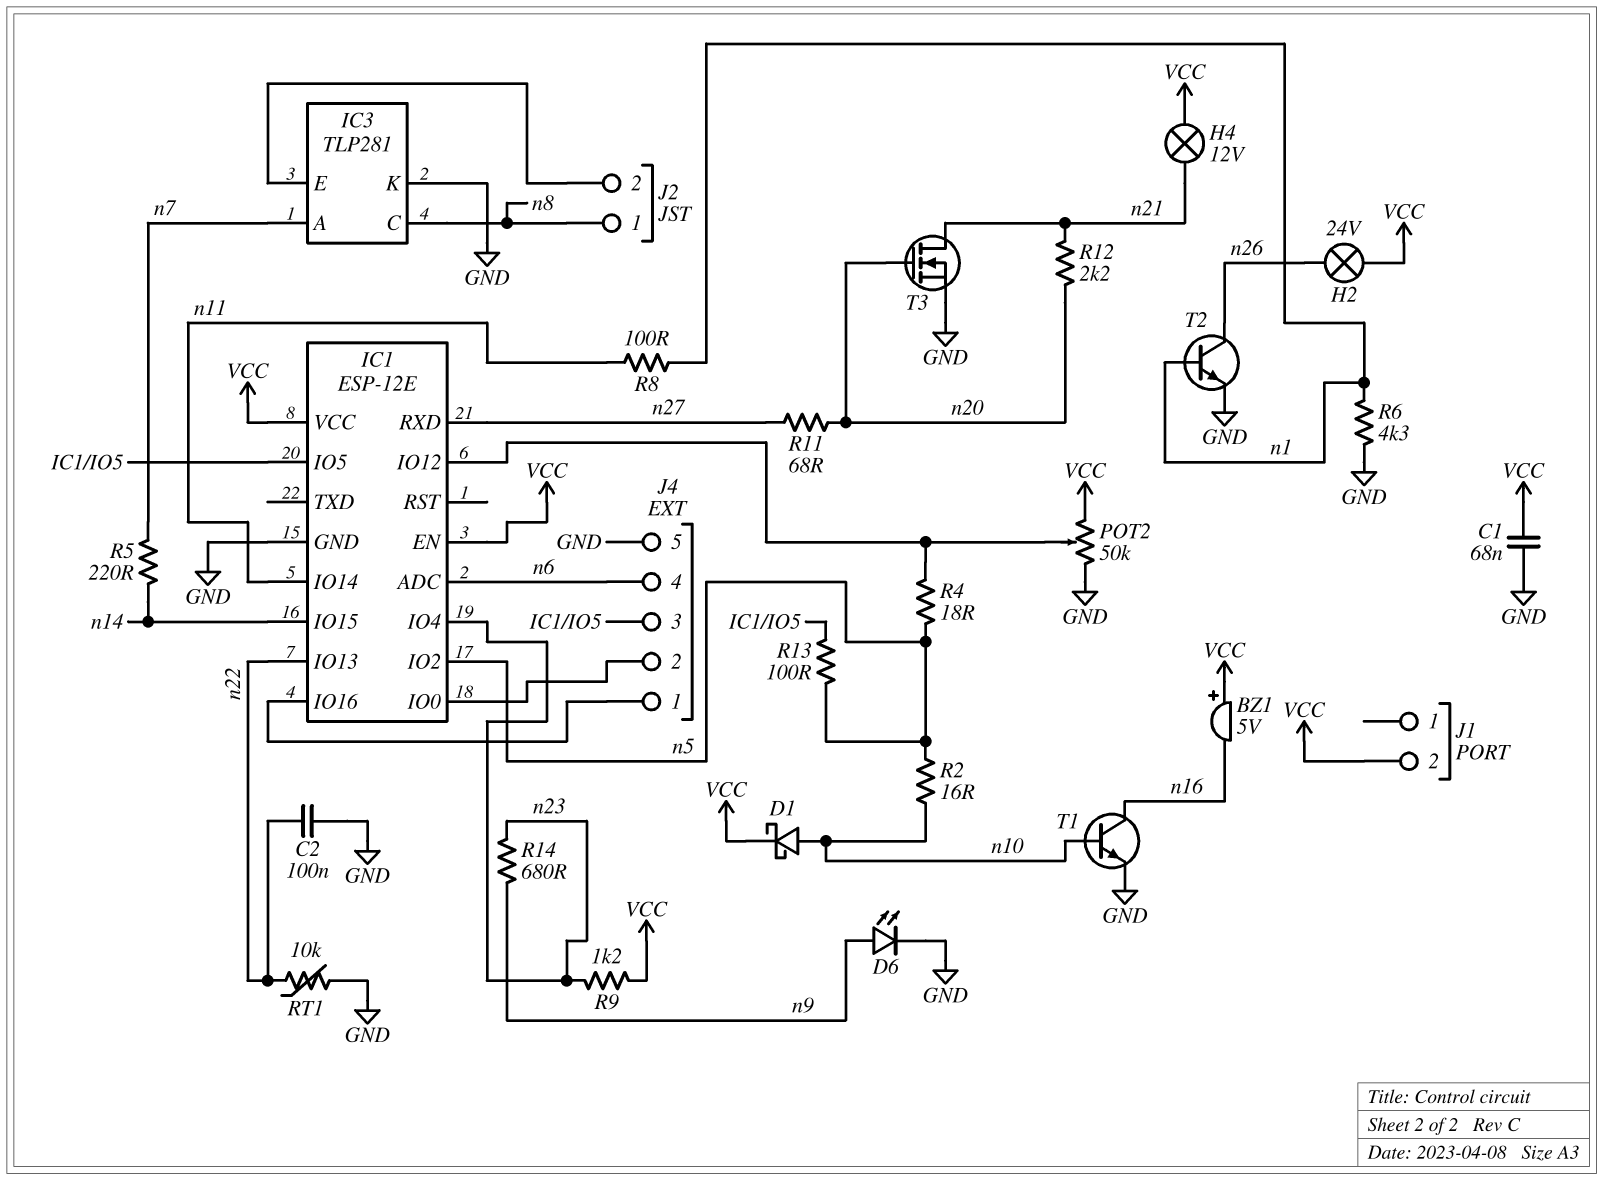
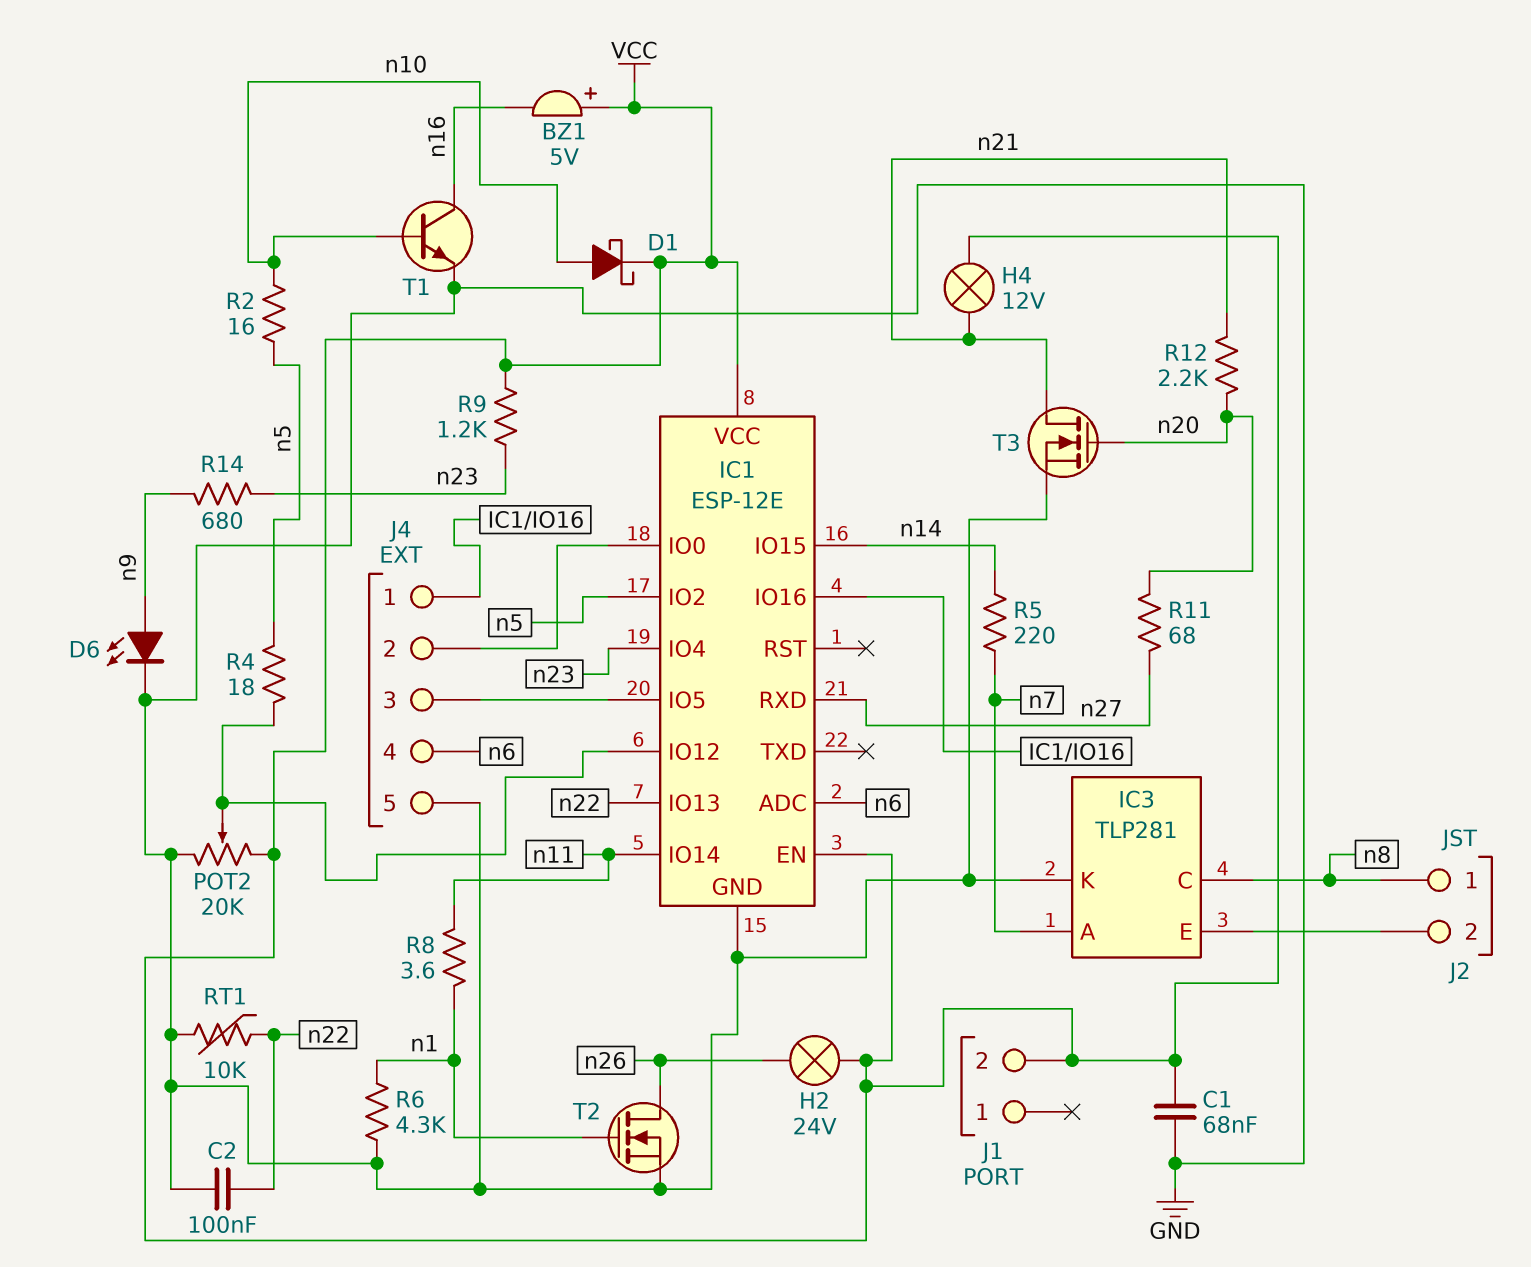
POT2: 50k (GND, VCC, wiper IC1/IO12) -> 20k (GND, VCC, wiper IC1/IO12)
R8: 100 (n1, n11) -> 3.6 (n1, n11)
R13: 100 (IC1/IO5, n5) -> none
T2: NPN (B n1, C n26, E GND) -> NMOS (G n1, D n26, S GND)

